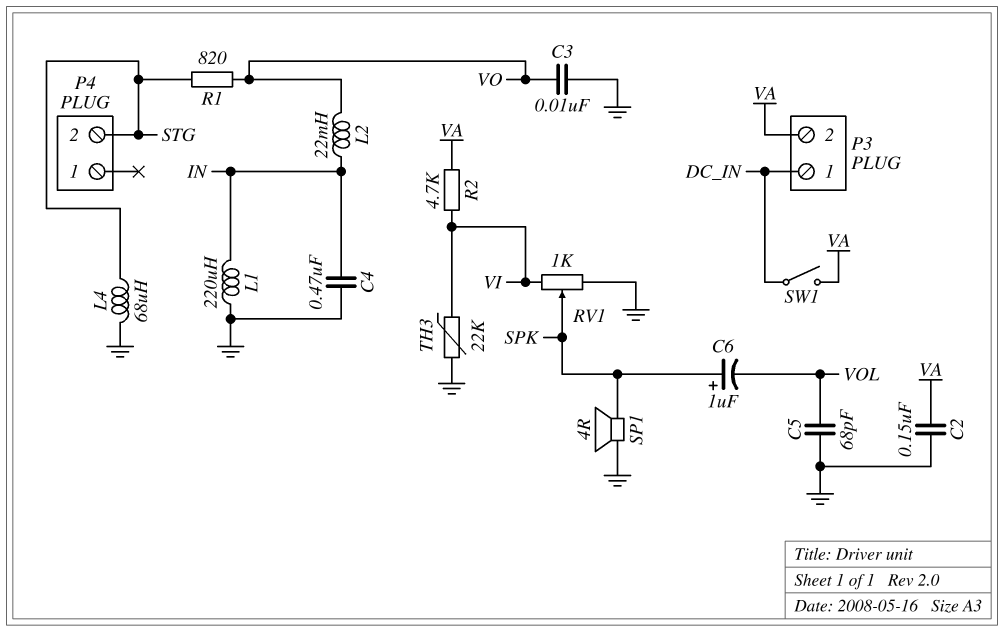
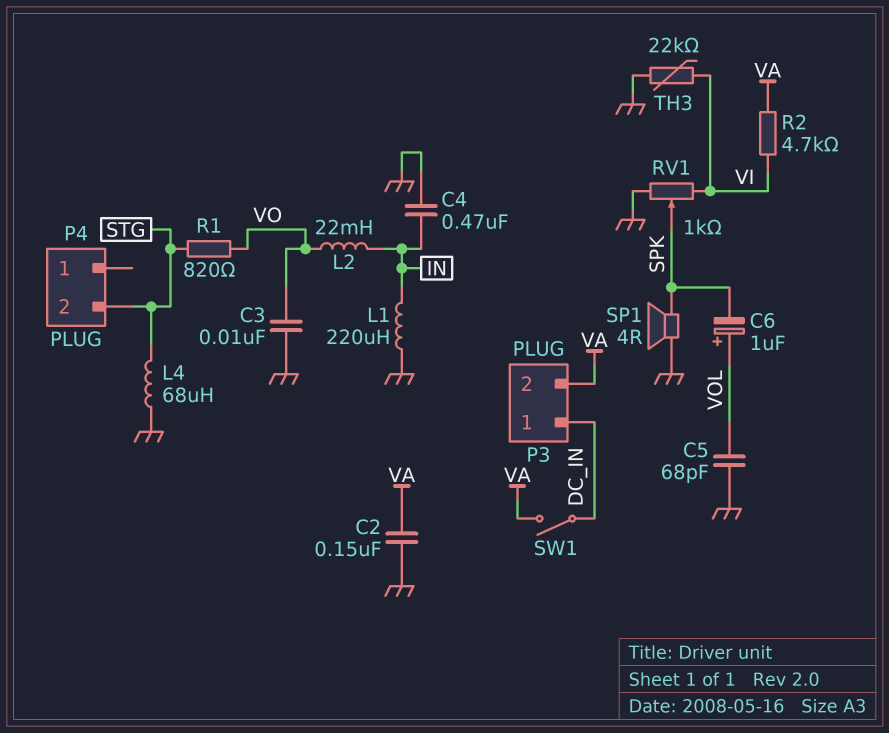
C6: 1uF (plus SPK, minus VOL) -> 1uF (plus VOL, minus SPK)

